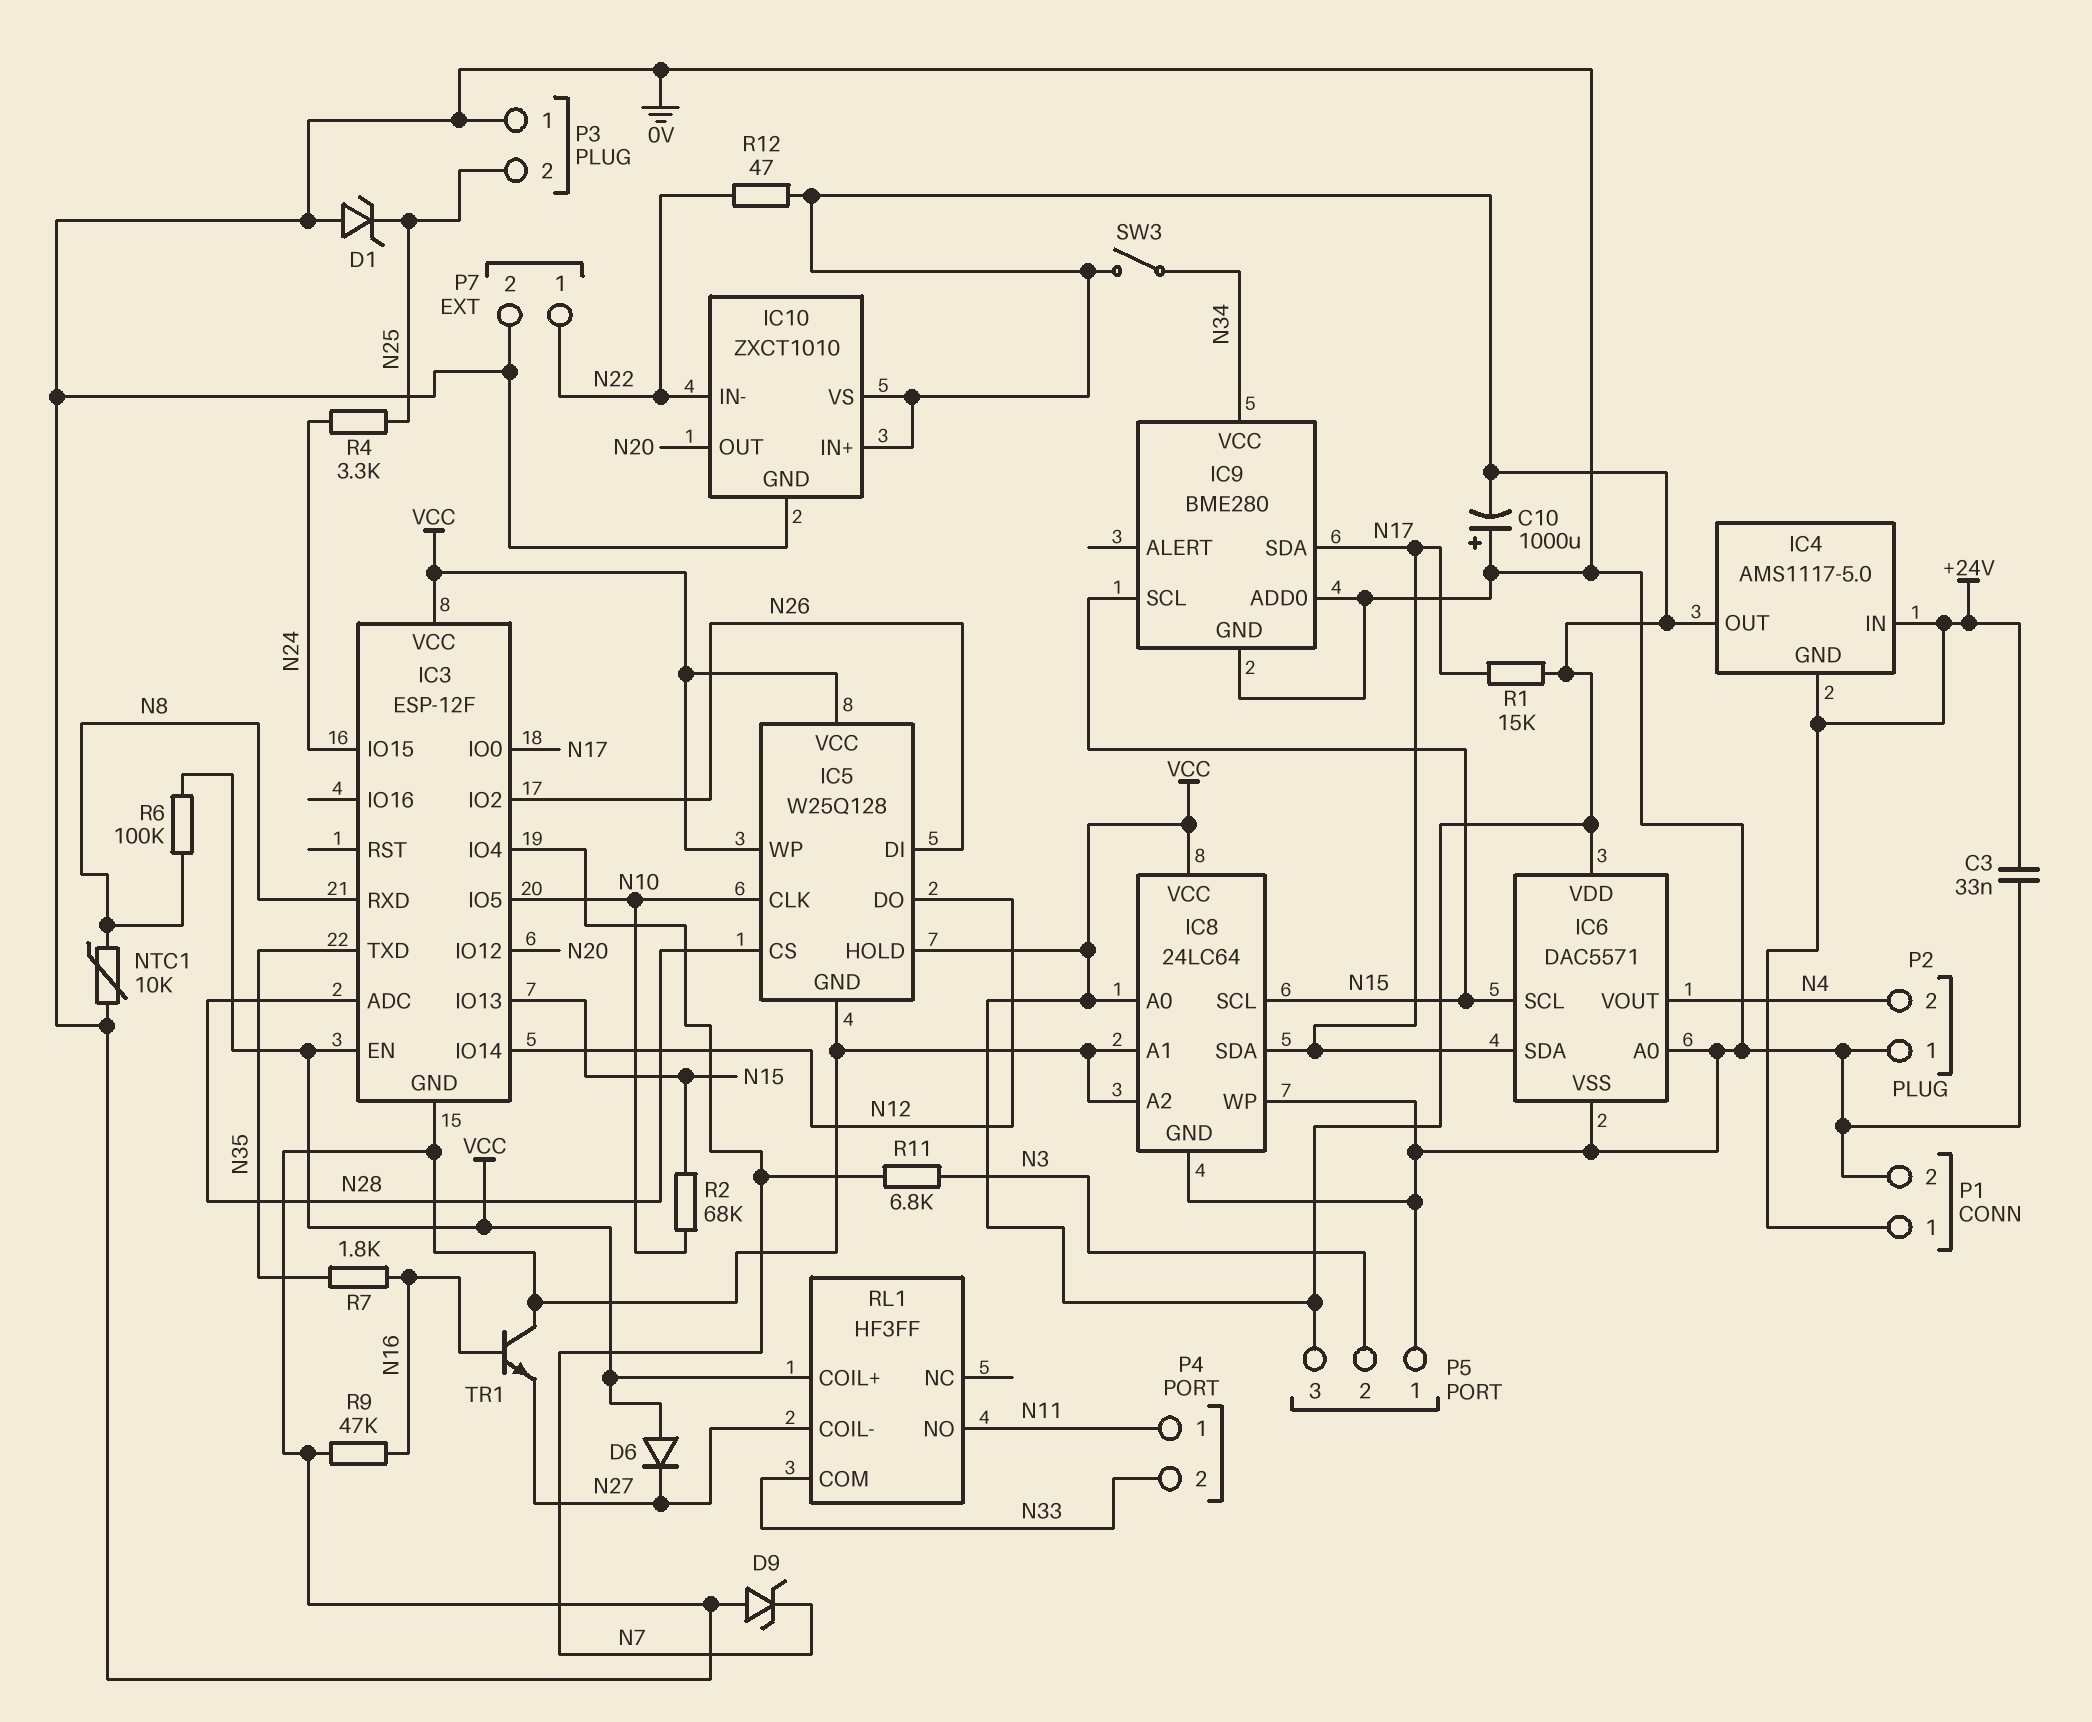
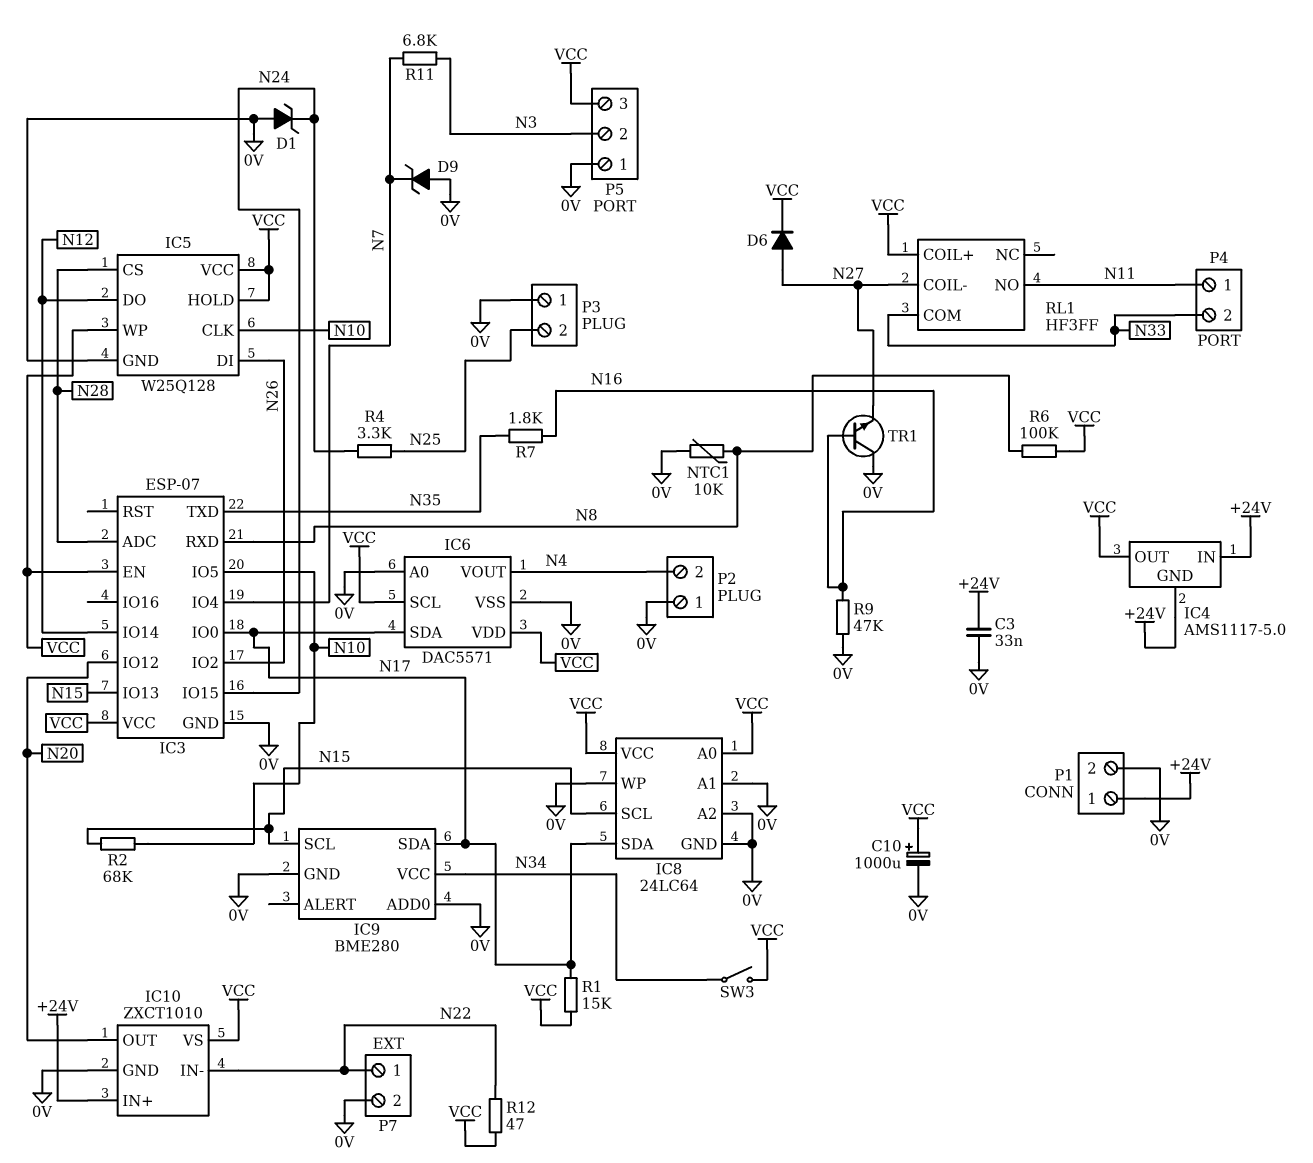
C10: 1000uF (plus 0V, minus VCC) -> 1000uF (plus VCC, minus 0V)
D1: zener (A 0V, K N25) -> zener (A 0V, K N24)
D6: diode (A VCC, K N27) -> diode (A N27, K VCC)
IC3: ESP-12F -> ESP-07
IC6 pin SCL: N15 -> VCC
IC10 pin IN+: VCC -> +24V

